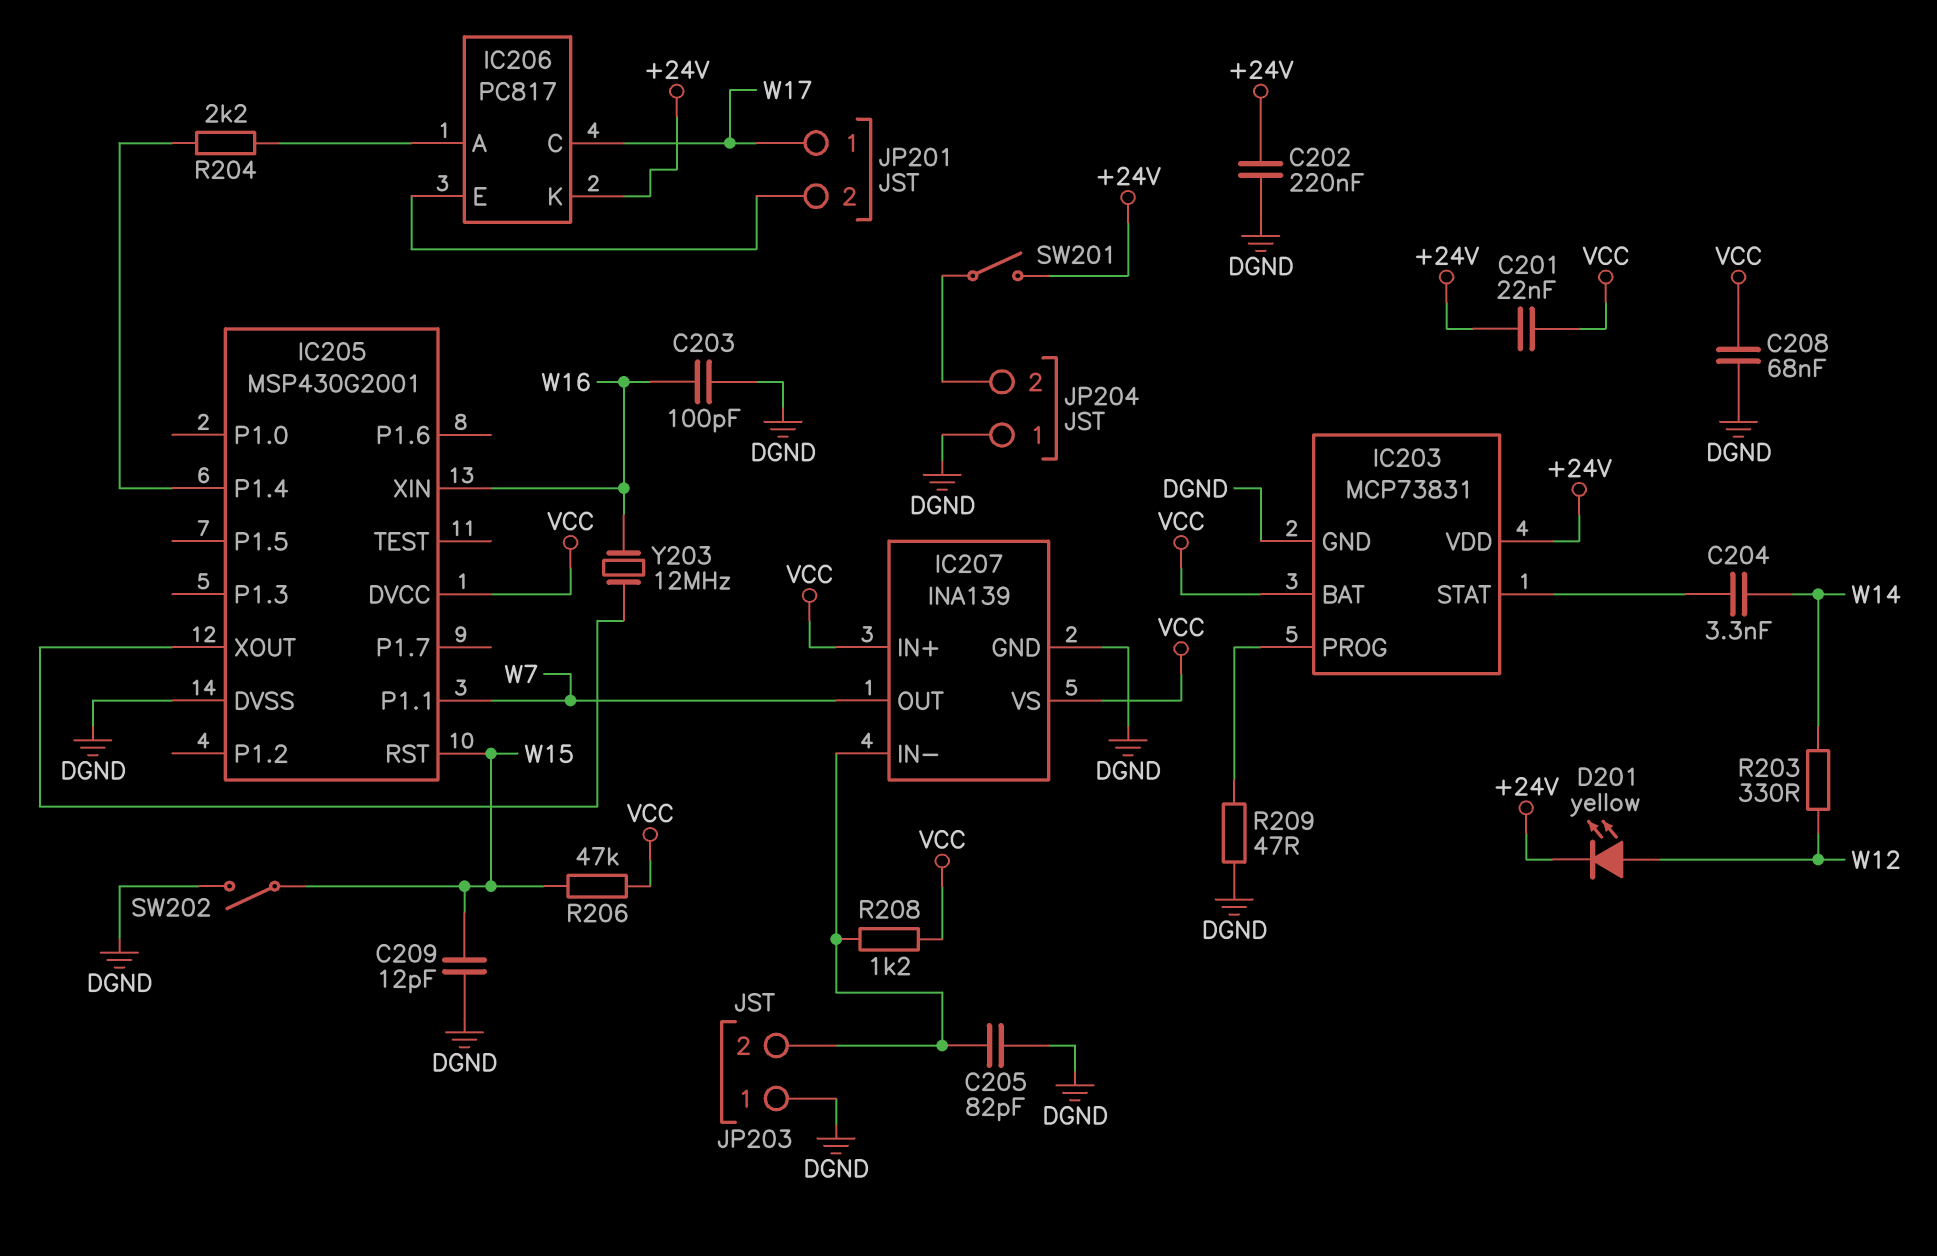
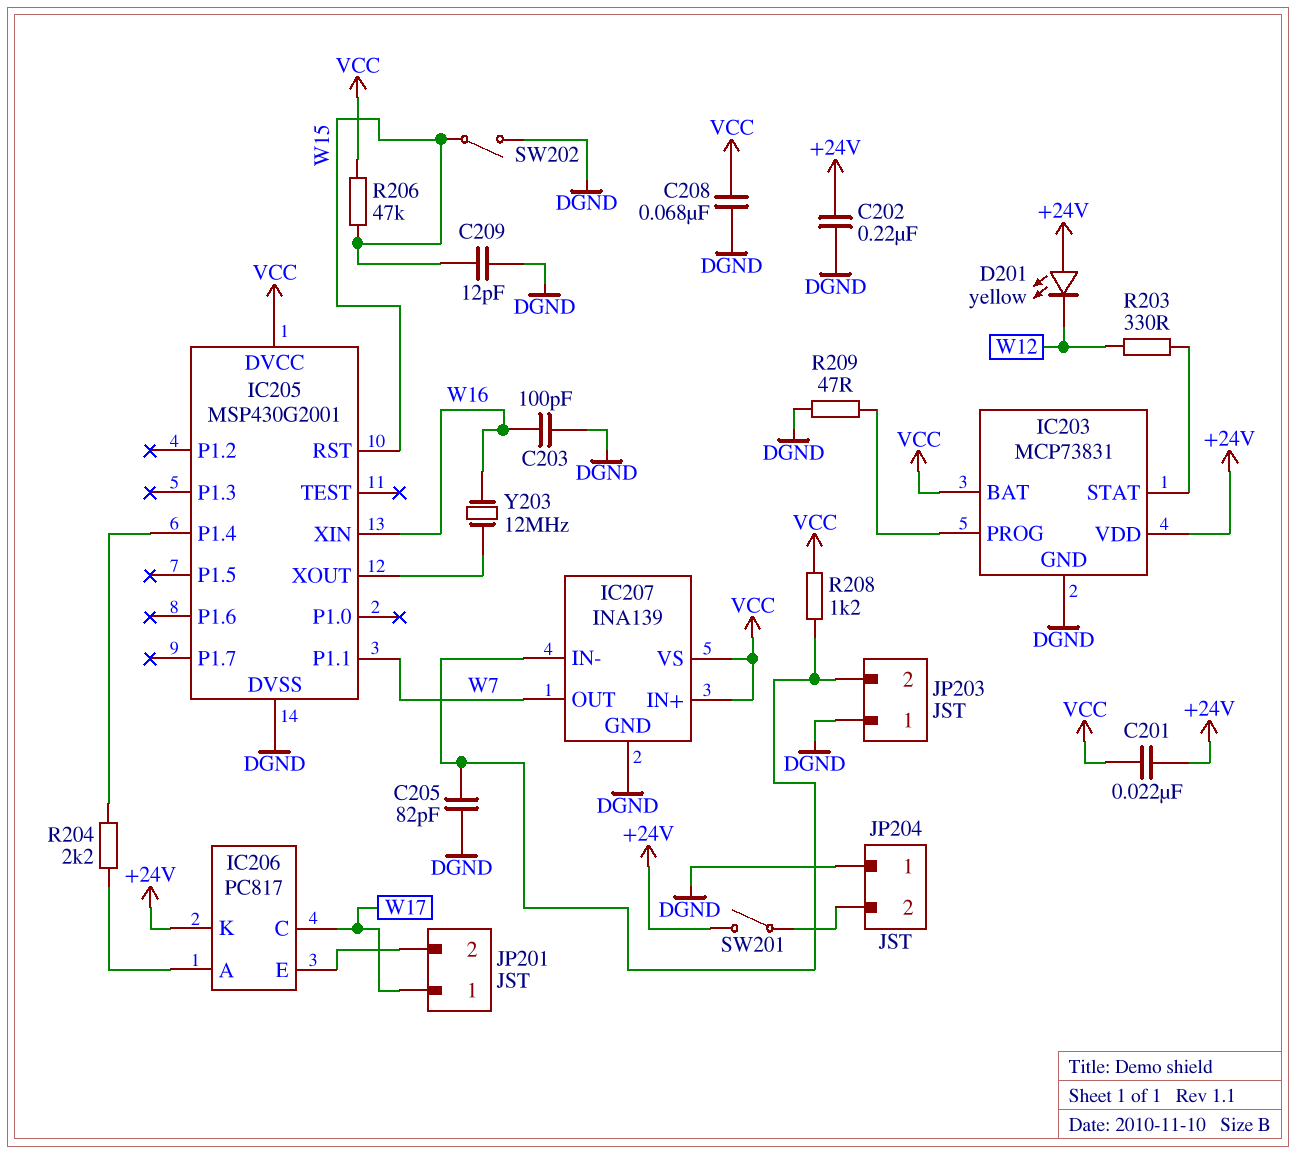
C204: 3.3nF (IC203/STAT, W14) -> none
D201: LED yellow (A W12, K +24V) -> LED yellow (A +24V, K W12)
R203: 330 (W12, W14) -> 330 (IC203/STAT, W12)

